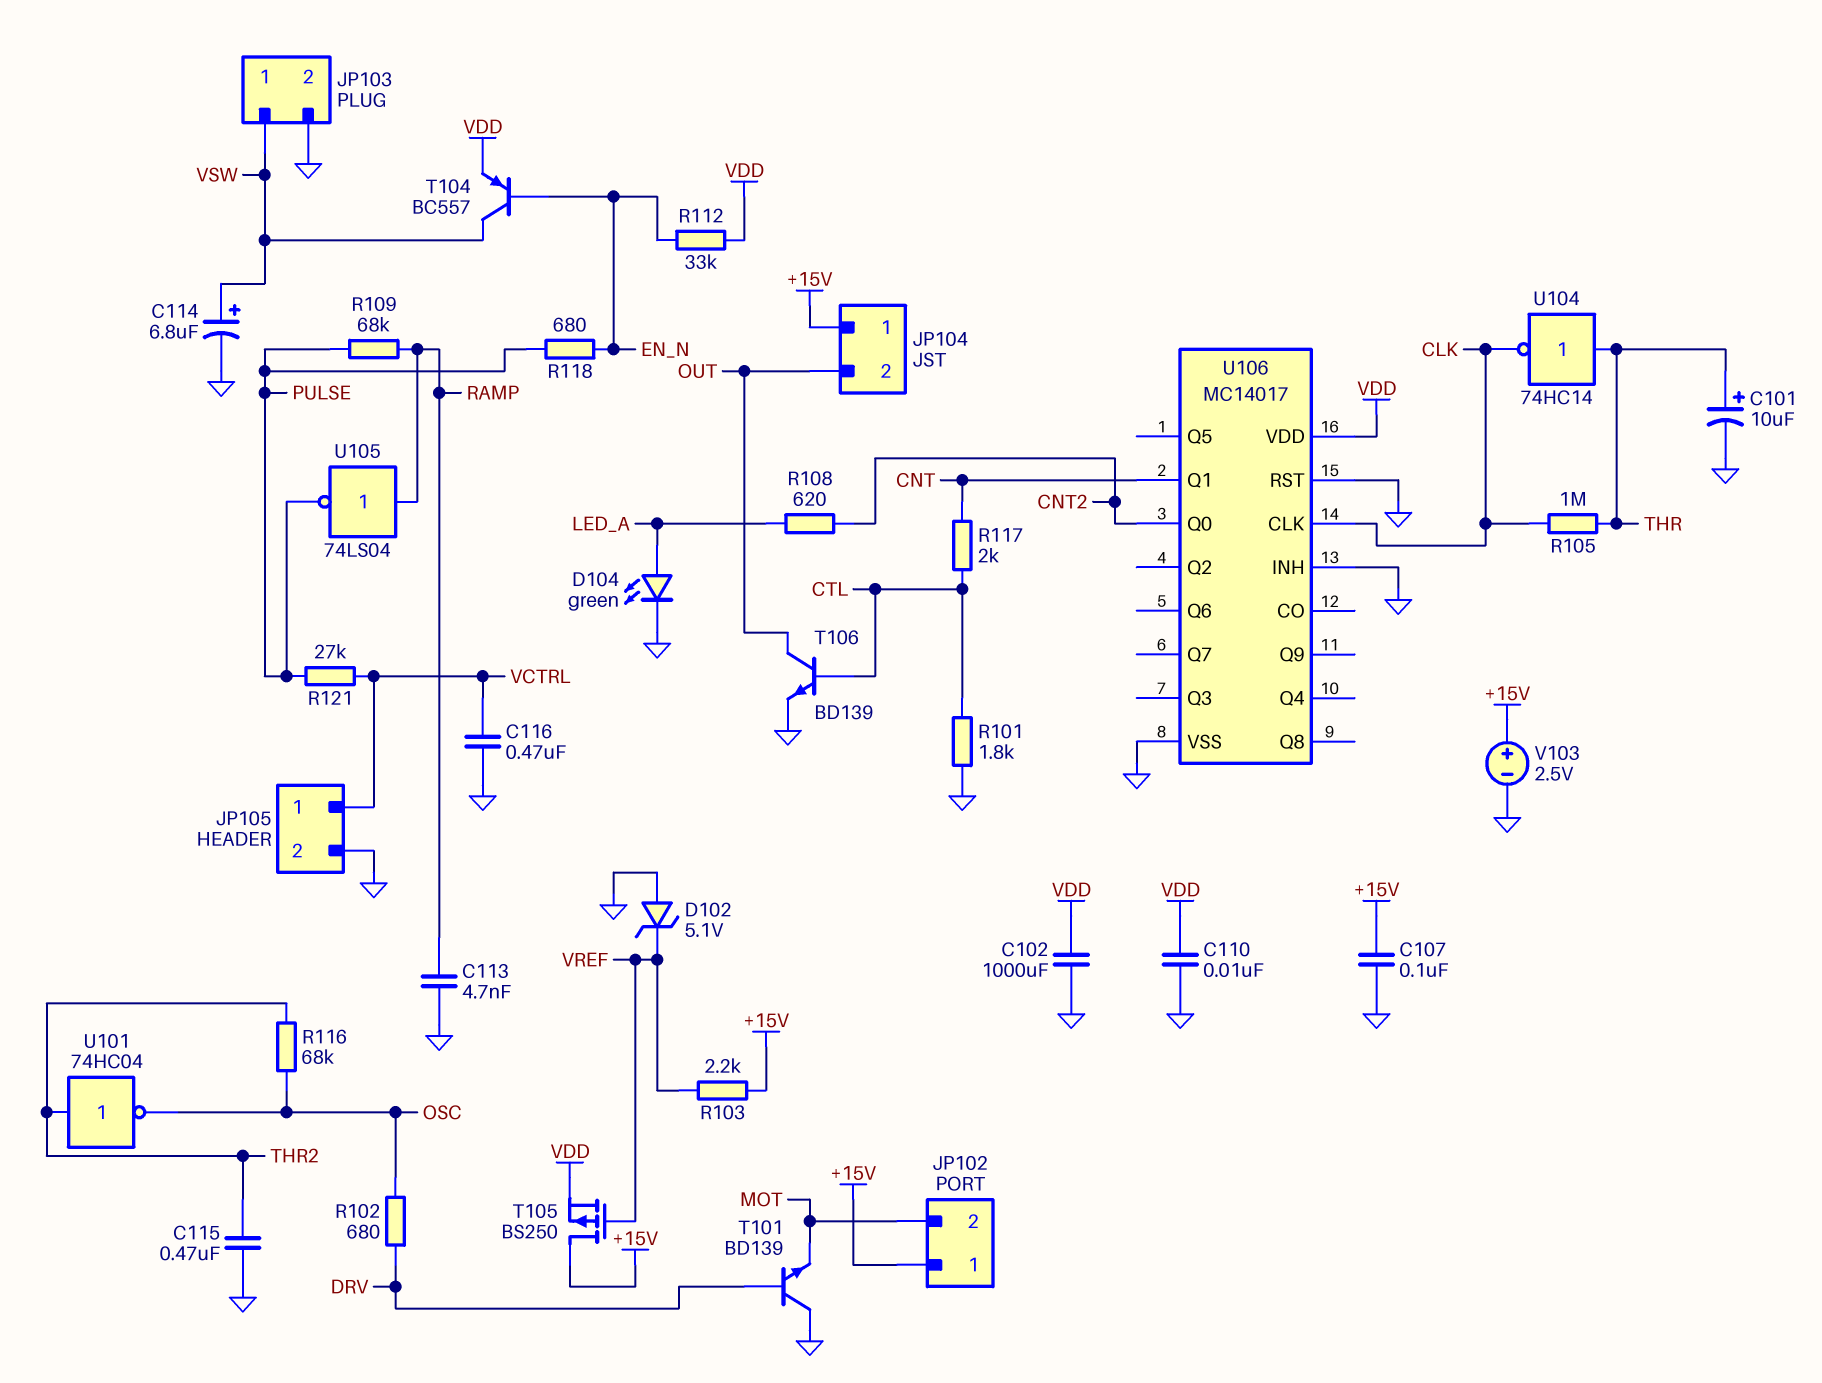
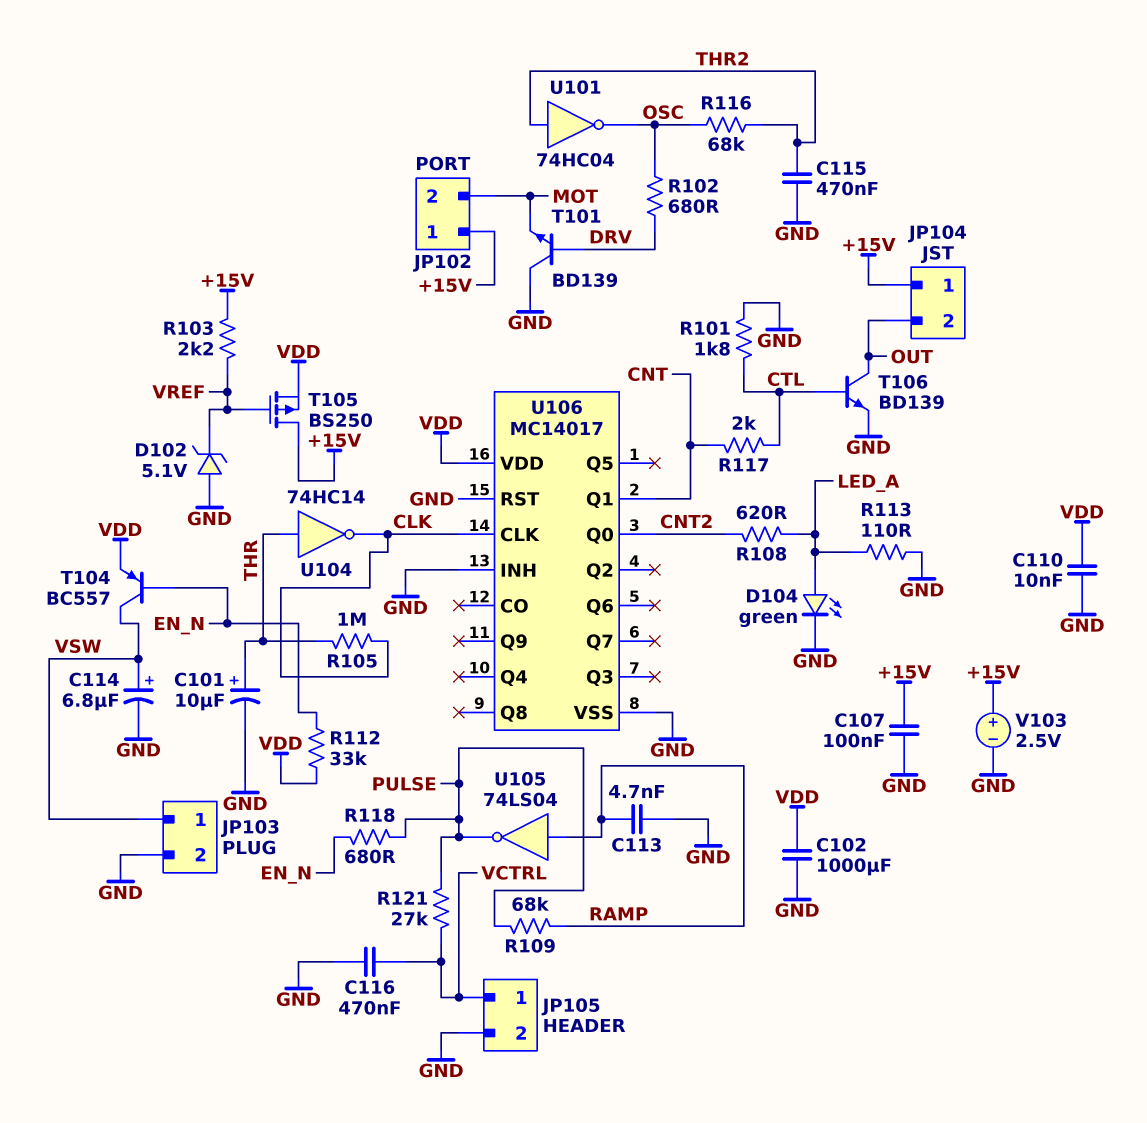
R113: none -> 110 (GND, LED_A)

